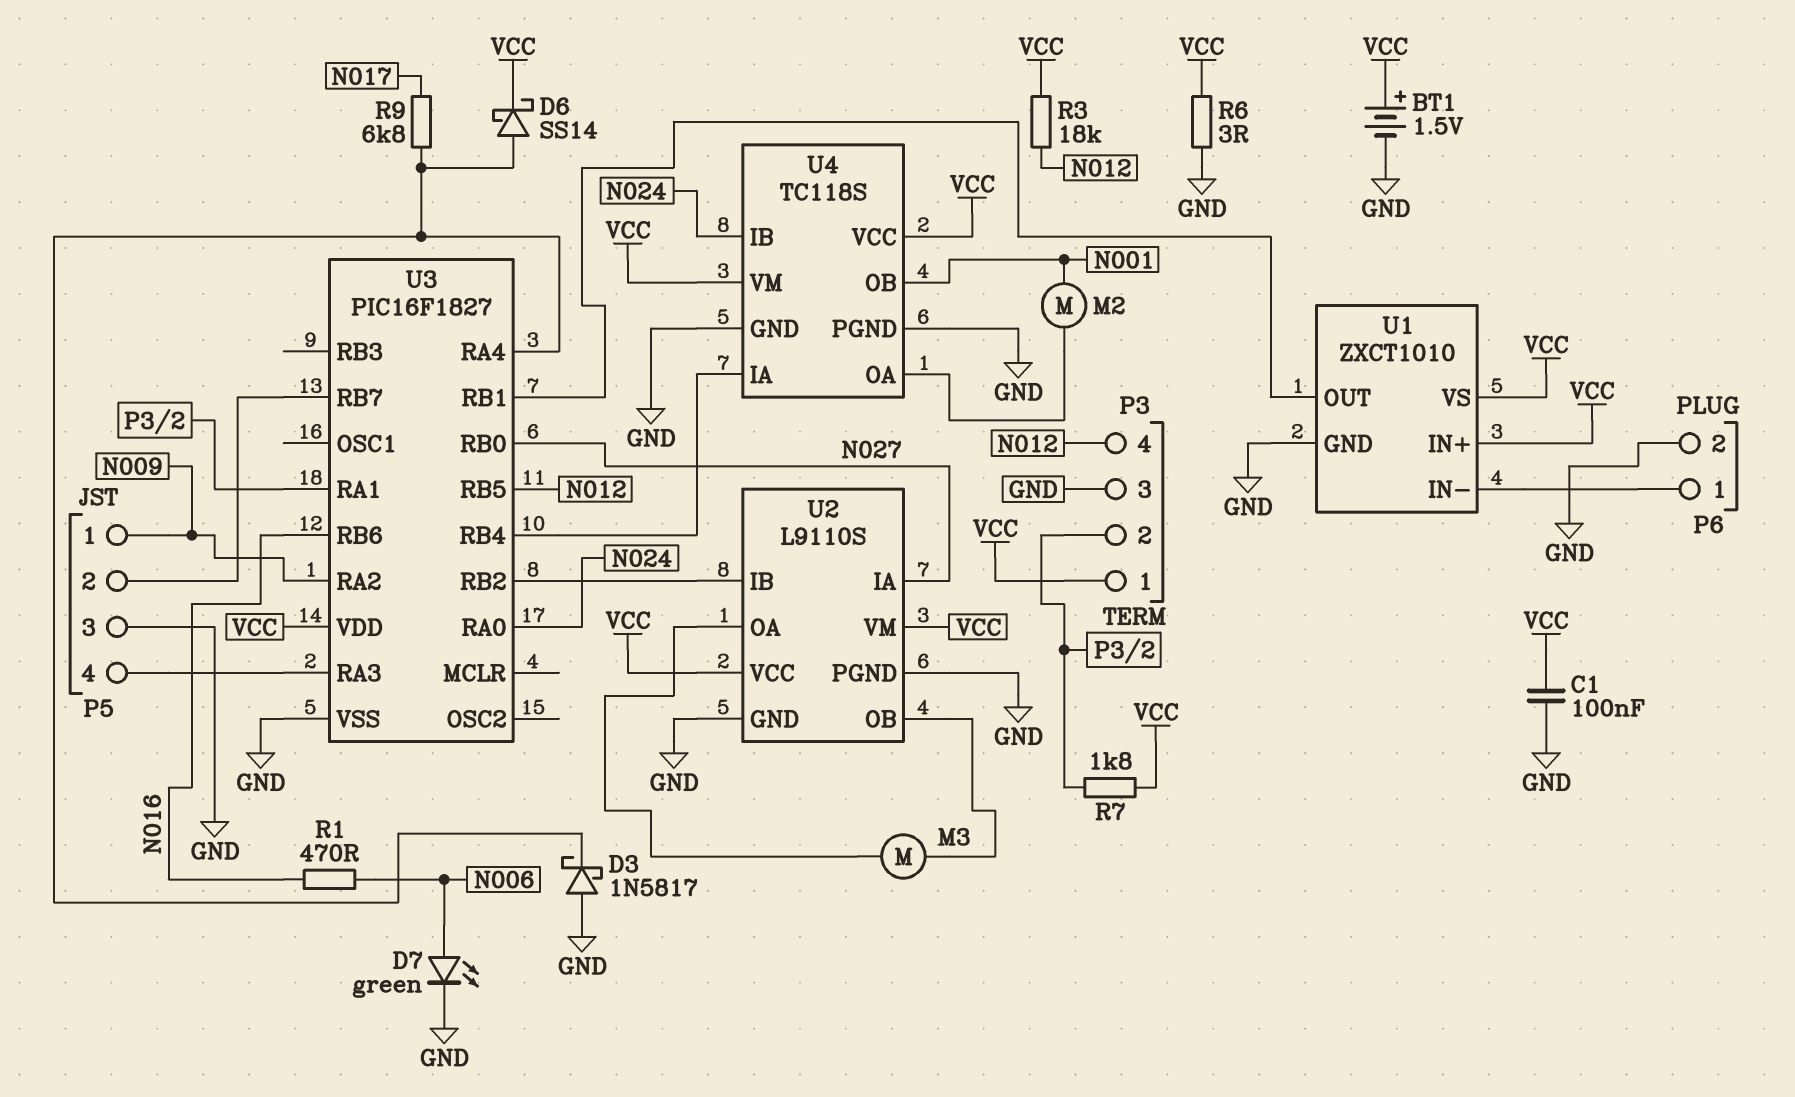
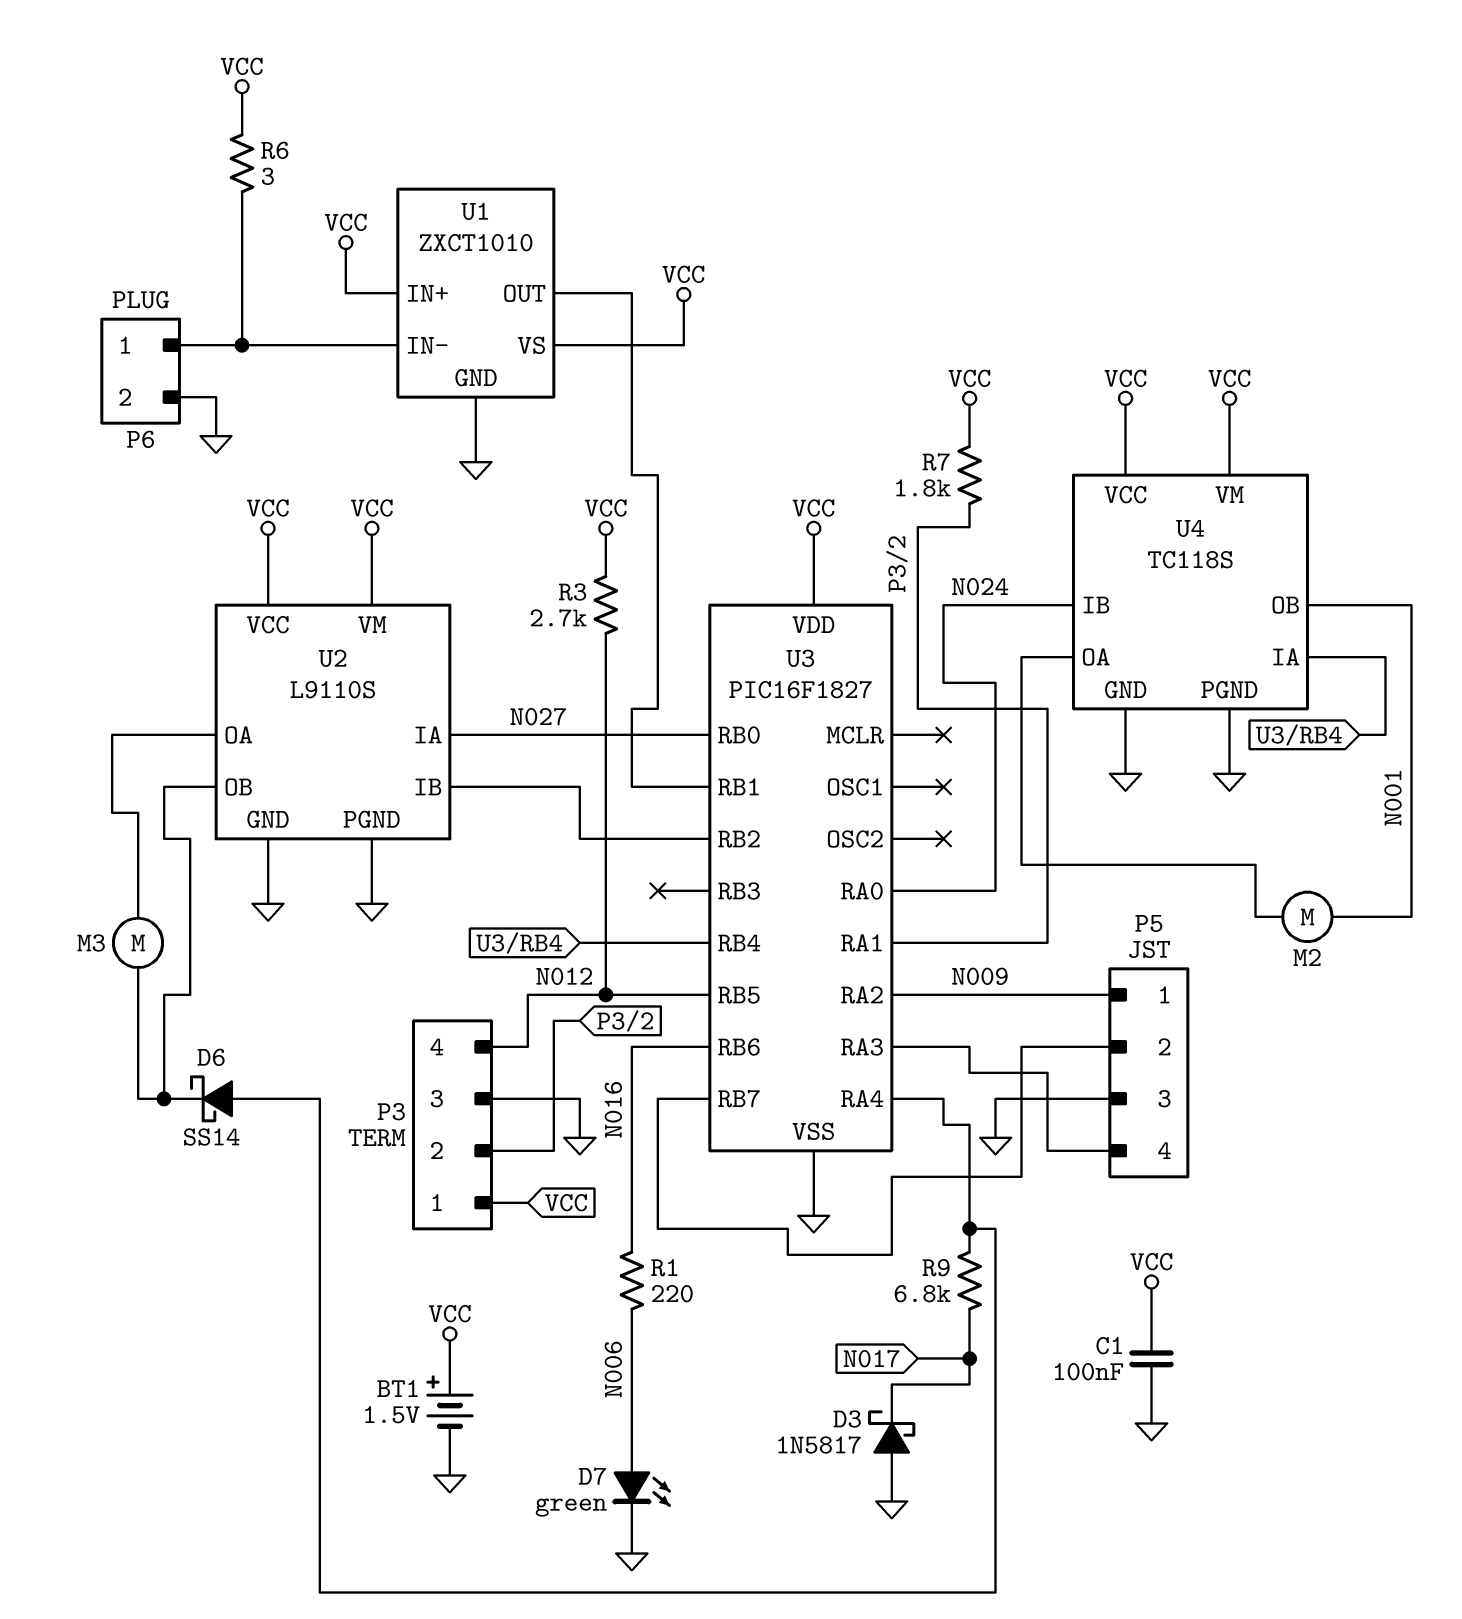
D3: schottky 1N5817 (A GND, K U3/RA4) -> schottky 1N5817 (A GND, K N017)
D6: schottky SS14 (A U3/RA4, K VCC) -> schottky SS14 (A U3/RA4, K U2/OB)
R1: 470 (N006, N016) -> 220 (N006, N016)
R3: 18k (N012, VCC) -> 2.7k (N012, VCC)
R6: 3 (GND, VCC) -> 3 (P6/1, VCC)

